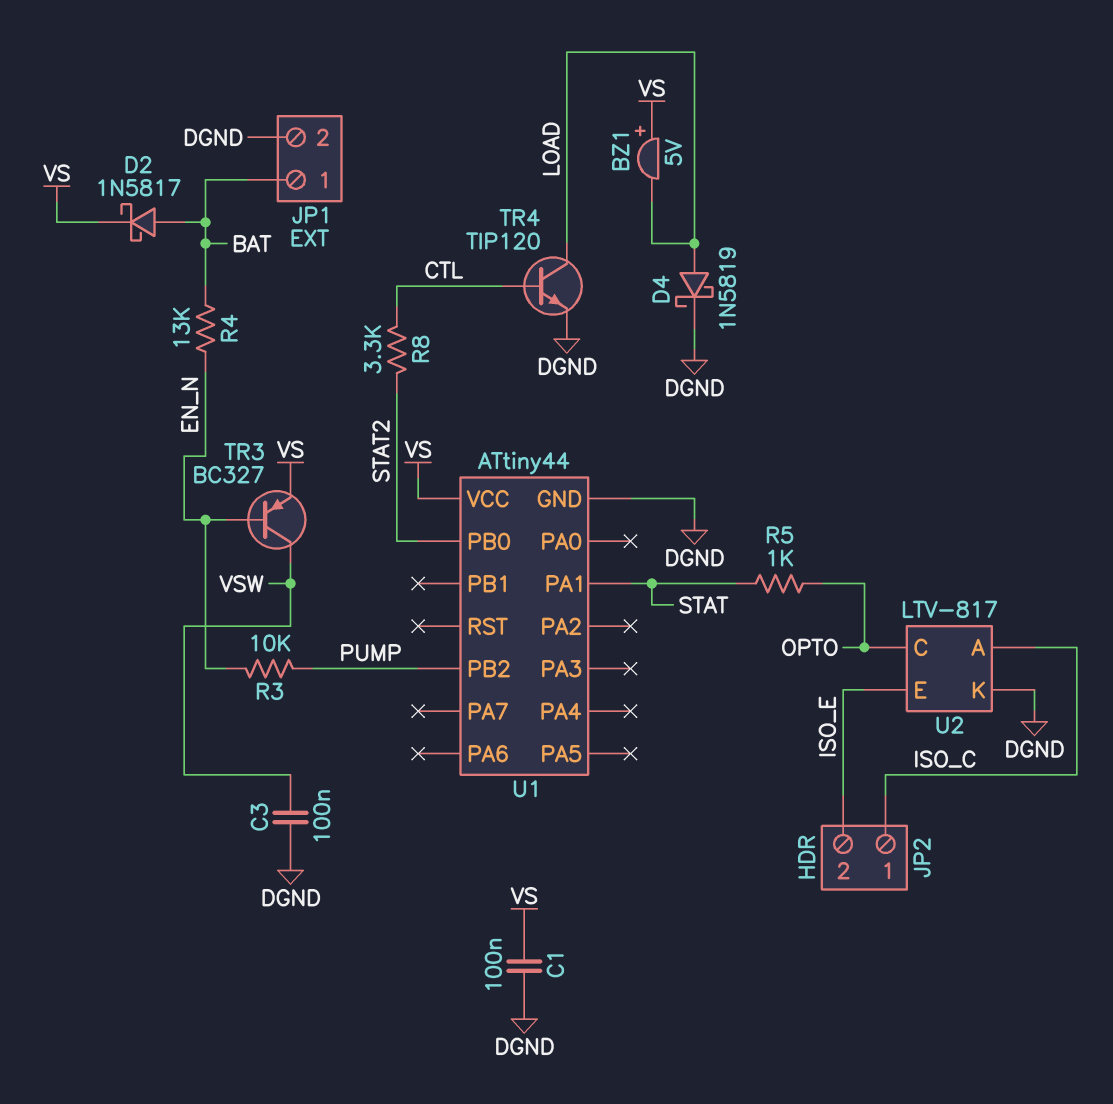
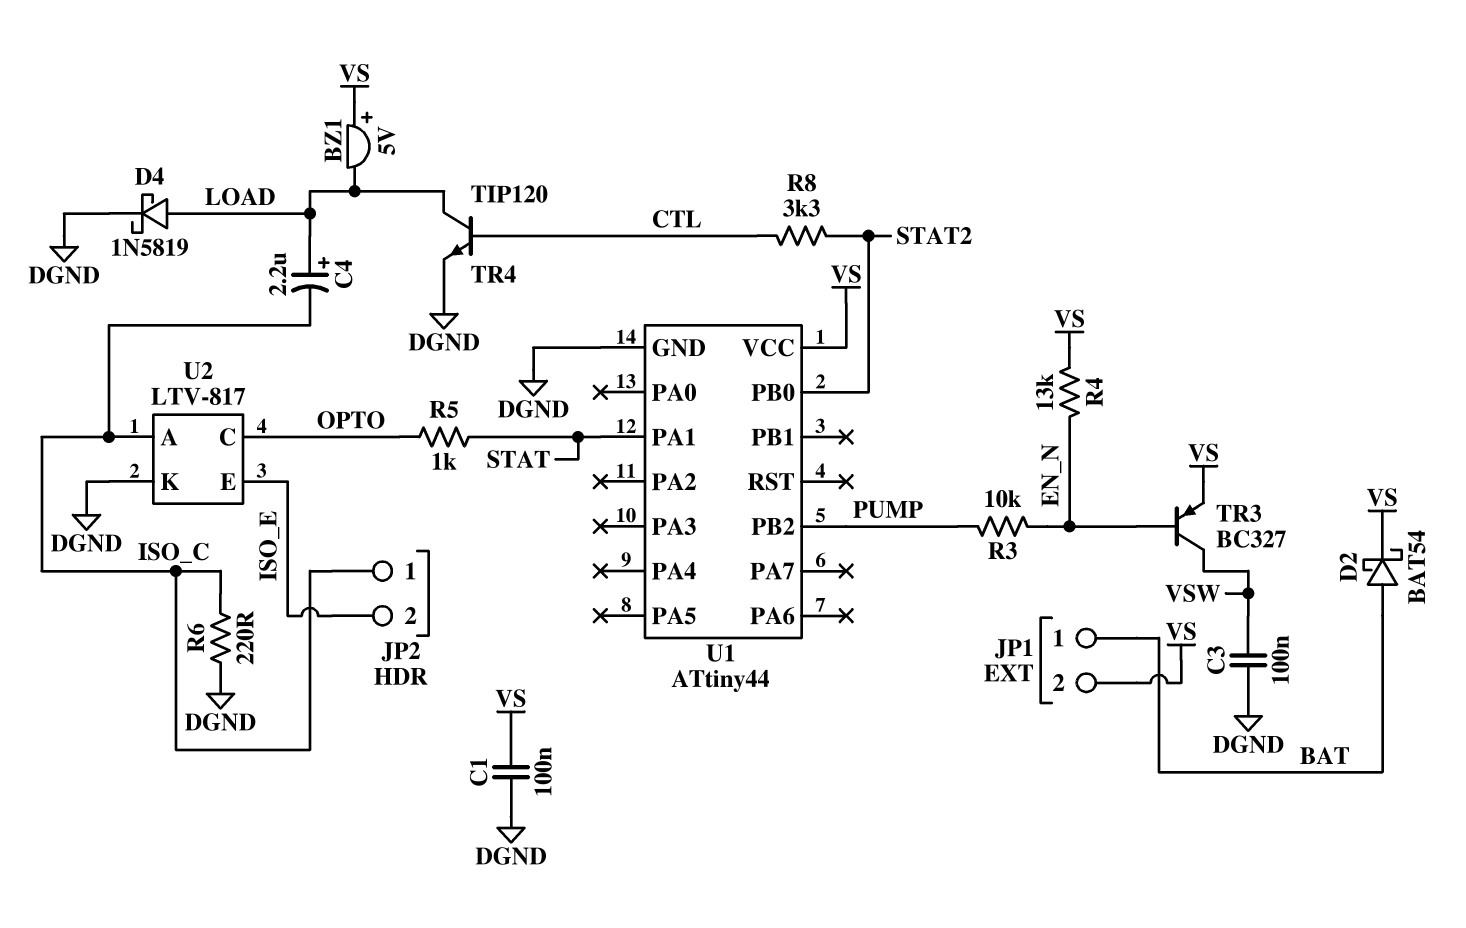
C4: none -> 2.2uF (plus LOAD, minus ISO_C)
D2: schottky 1N5817 (A BAT, K VS) -> schottky BAT54 (A BAT, K VS)
JP1 pin 2: DGND -> VS
R4: 13k (BAT, EN_N) -> 13k (EN_N, VS)
R6: none -> 220 (DGND, ISO_C)

